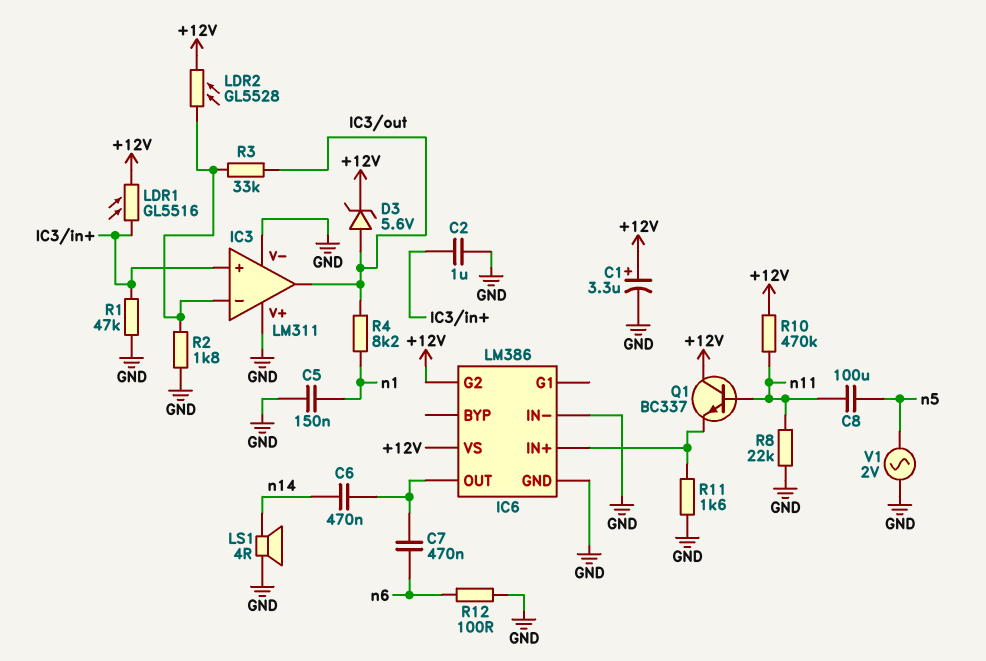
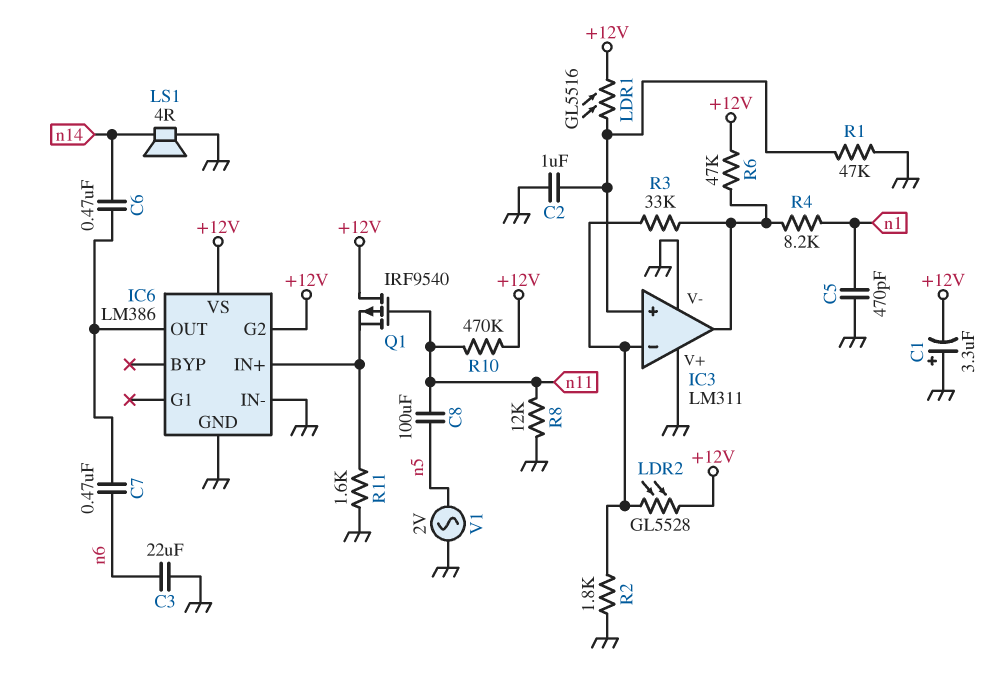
C1: 3.3uF (plus +12V, minus GND) -> 3.3uF (plus GND, minus +12V)
C3: none -> 22uF (GND, n6)
C5: 150nF (GND, n1) -> 470pF (GND, n1)
D3: zener 5.6V (A IC3/out, K +12V) -> none
Q1: NPN BC337 (B n11, C +12V, E IC6/IN+) -> PMOS IRF9540 (G n11, D +12V, S IC6/IN+)
R6: none -> 47k (+12V, IC3/out)
R8: 22k (GND, n11) -> 12k (GND, n11)
R12: 100 (GND, n6) -> none

